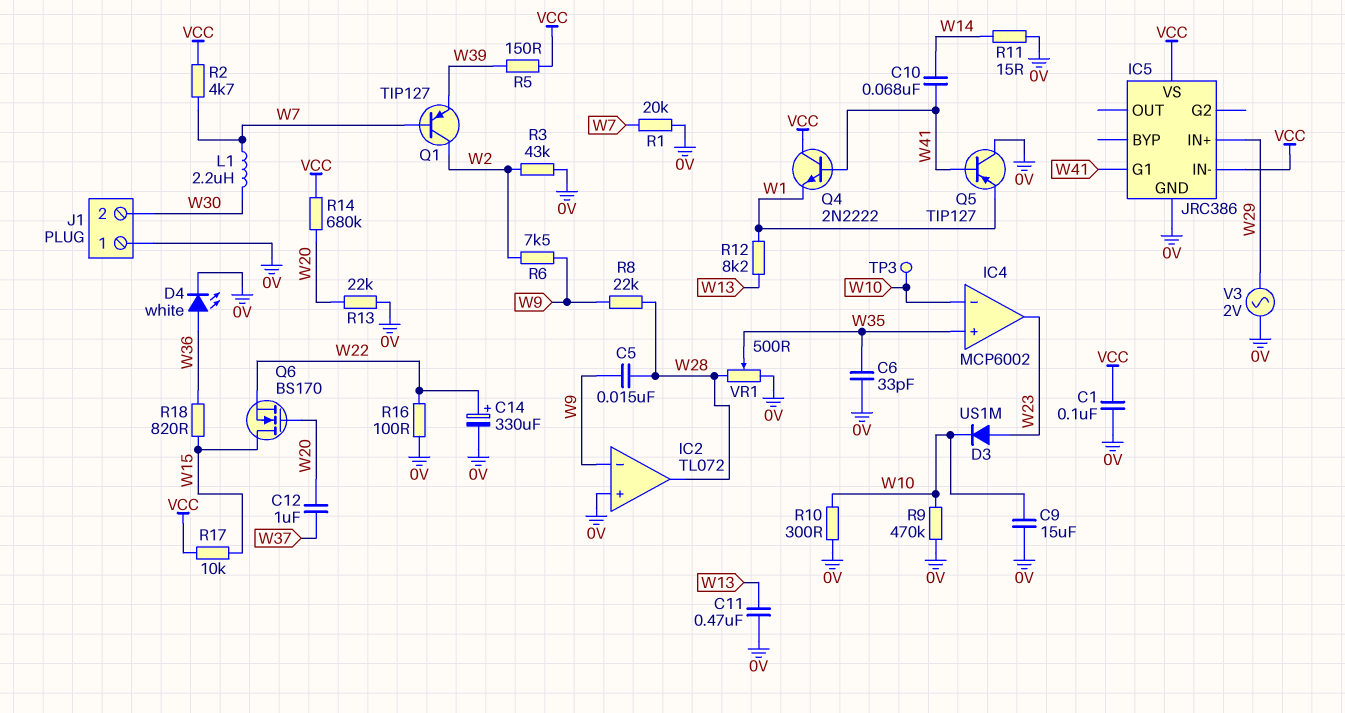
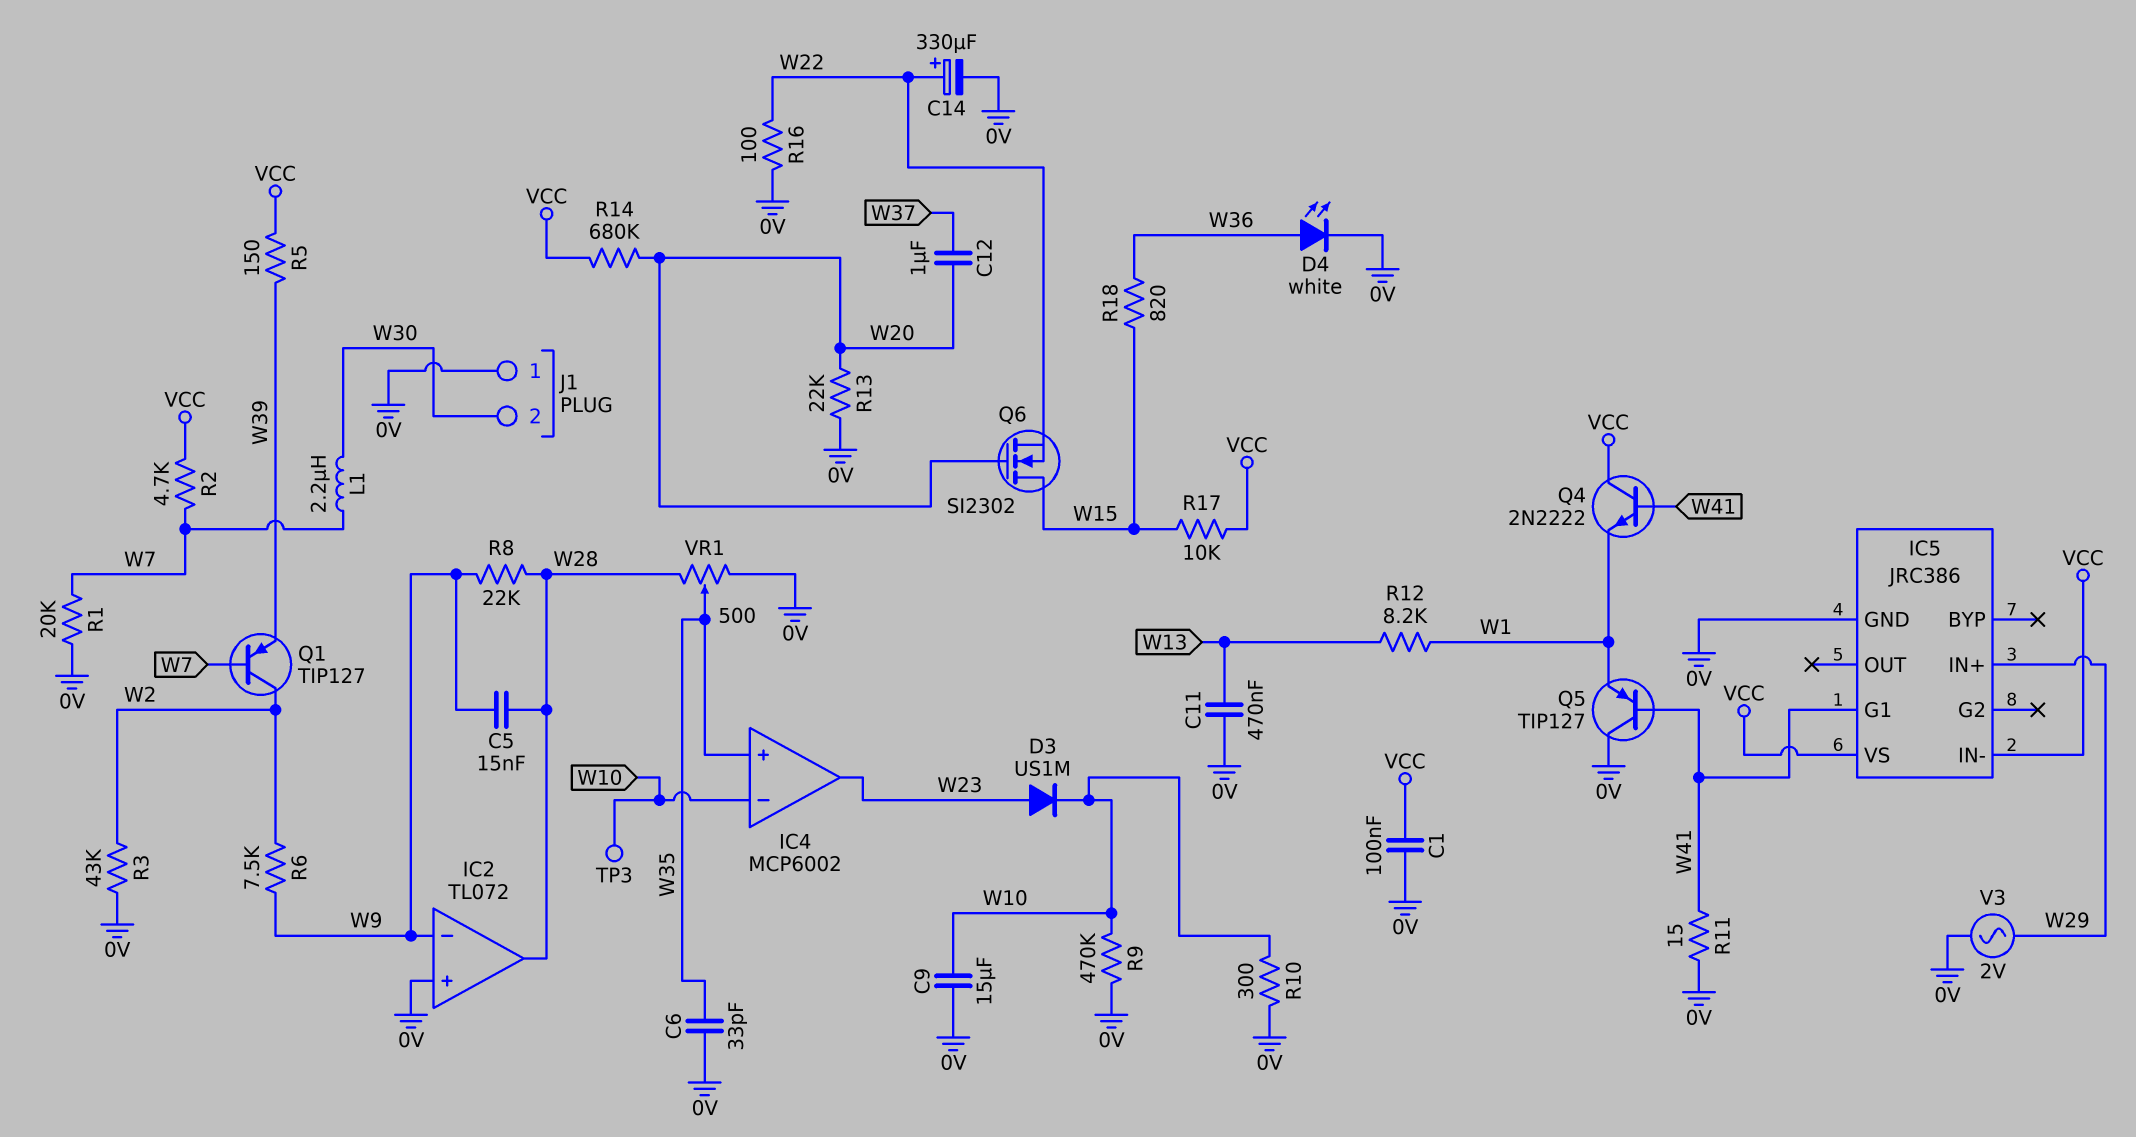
C10: 68nF (W14, W41) -> none
Q6: NMOS BS170 (G W20, D W15, S W22) -> NMOS SI2302 (G W20, D W15, S W22)
R11: 15 (0V, W14) -> 15 (0V, W41)

